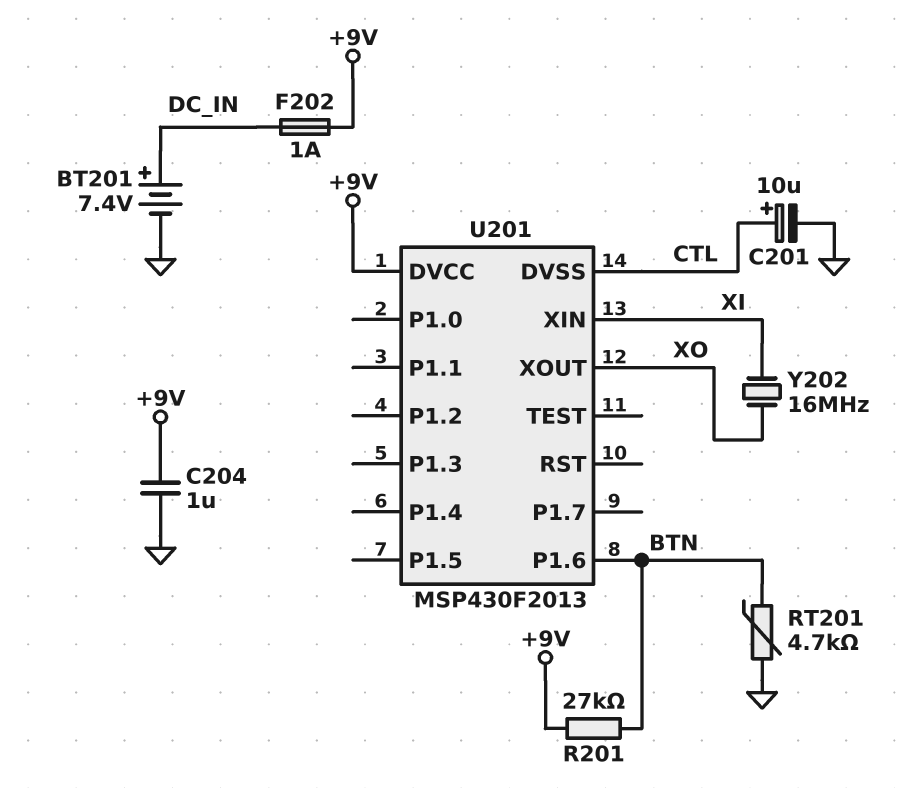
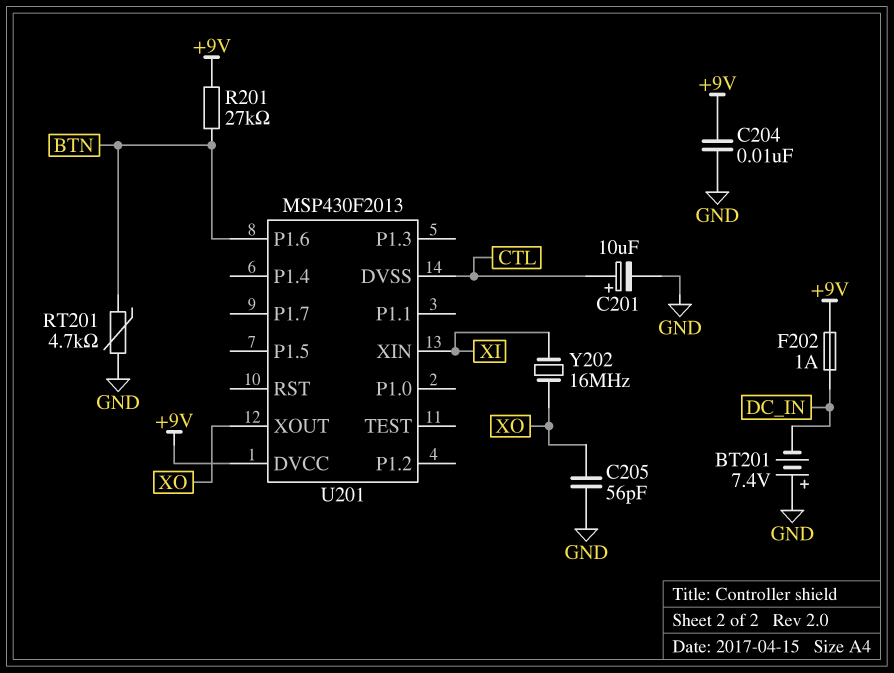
BT201: 7.4V (plus DC_IN, minus GND) -> 7.4V (plus GND, minus DC_IN)
C204: 1uF (+9V, GND) -> 10nF (+9V, GND)
C205: none -> 56pF (GND, XO)

